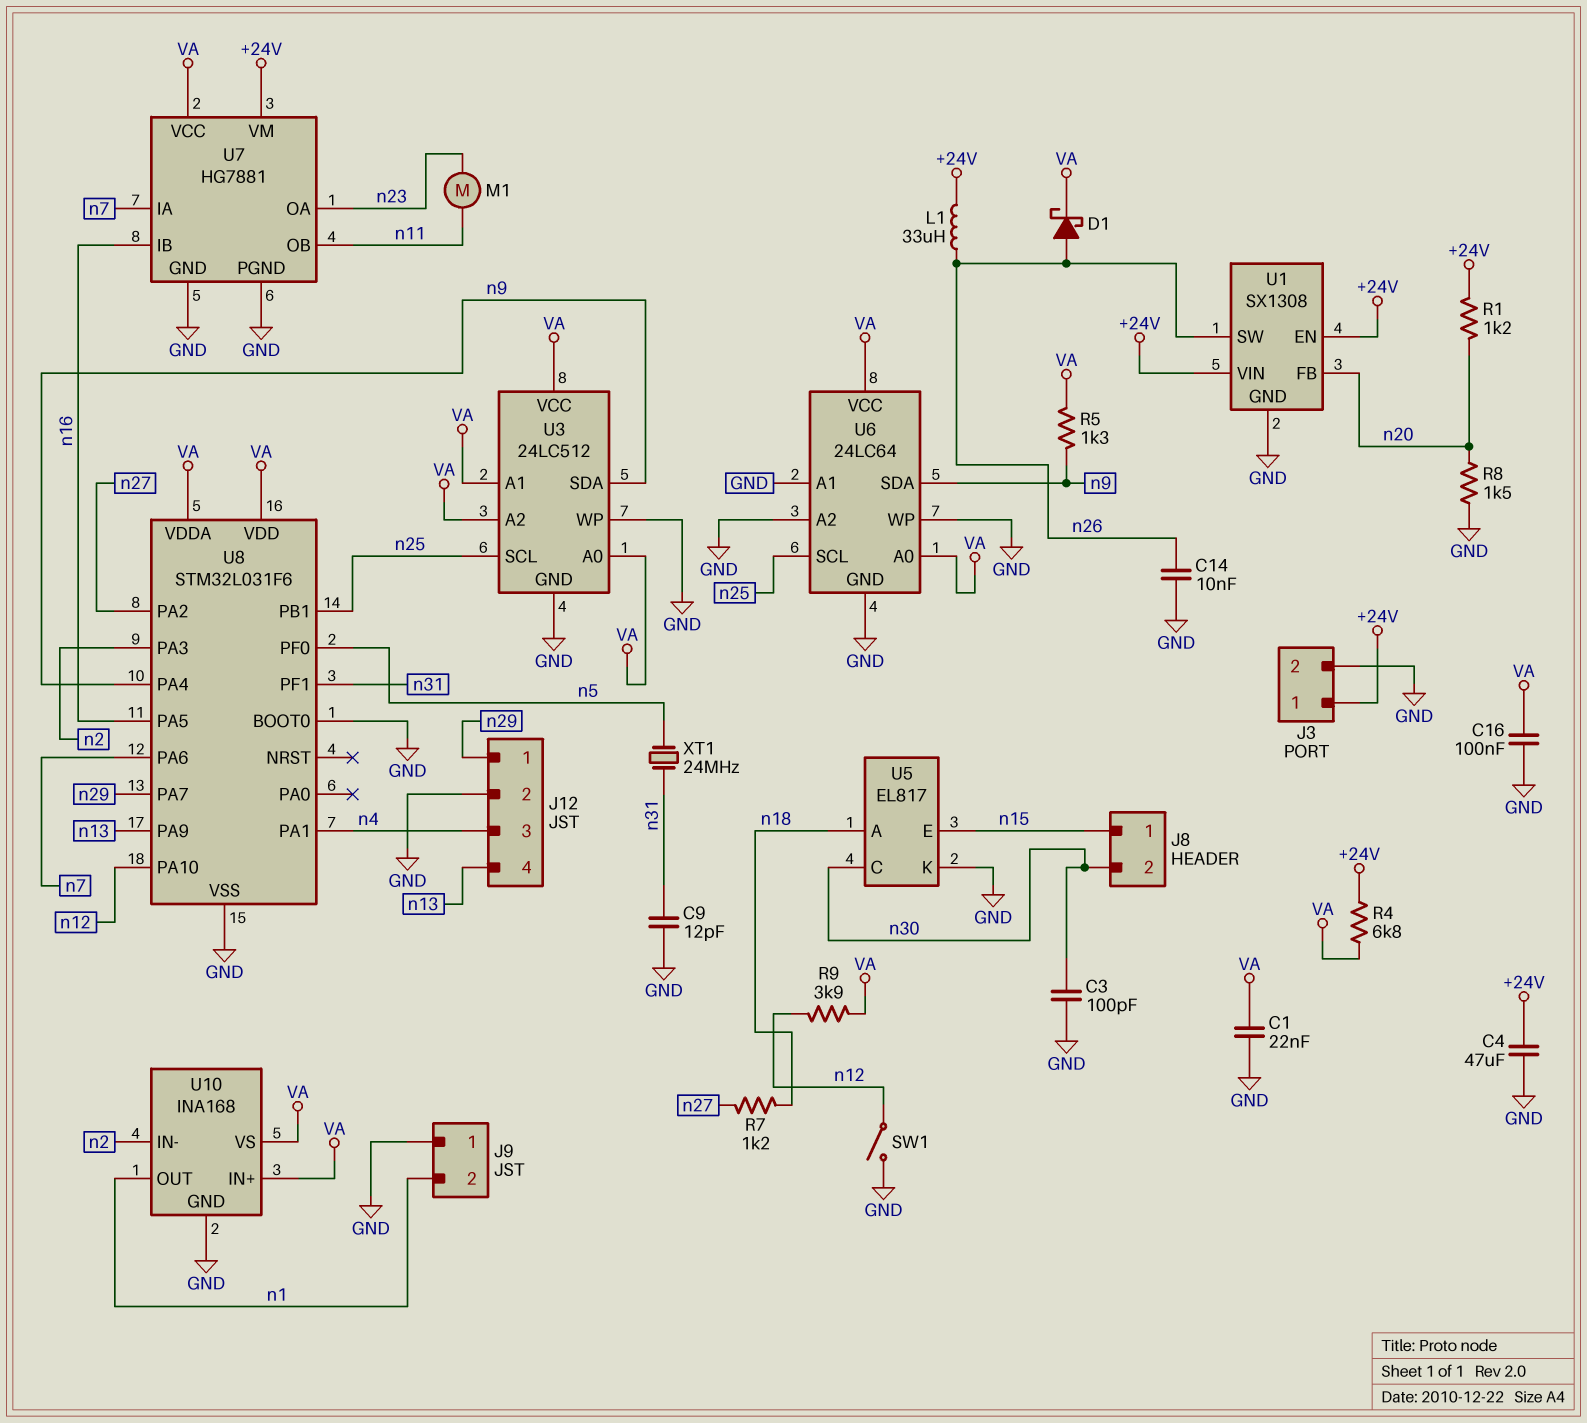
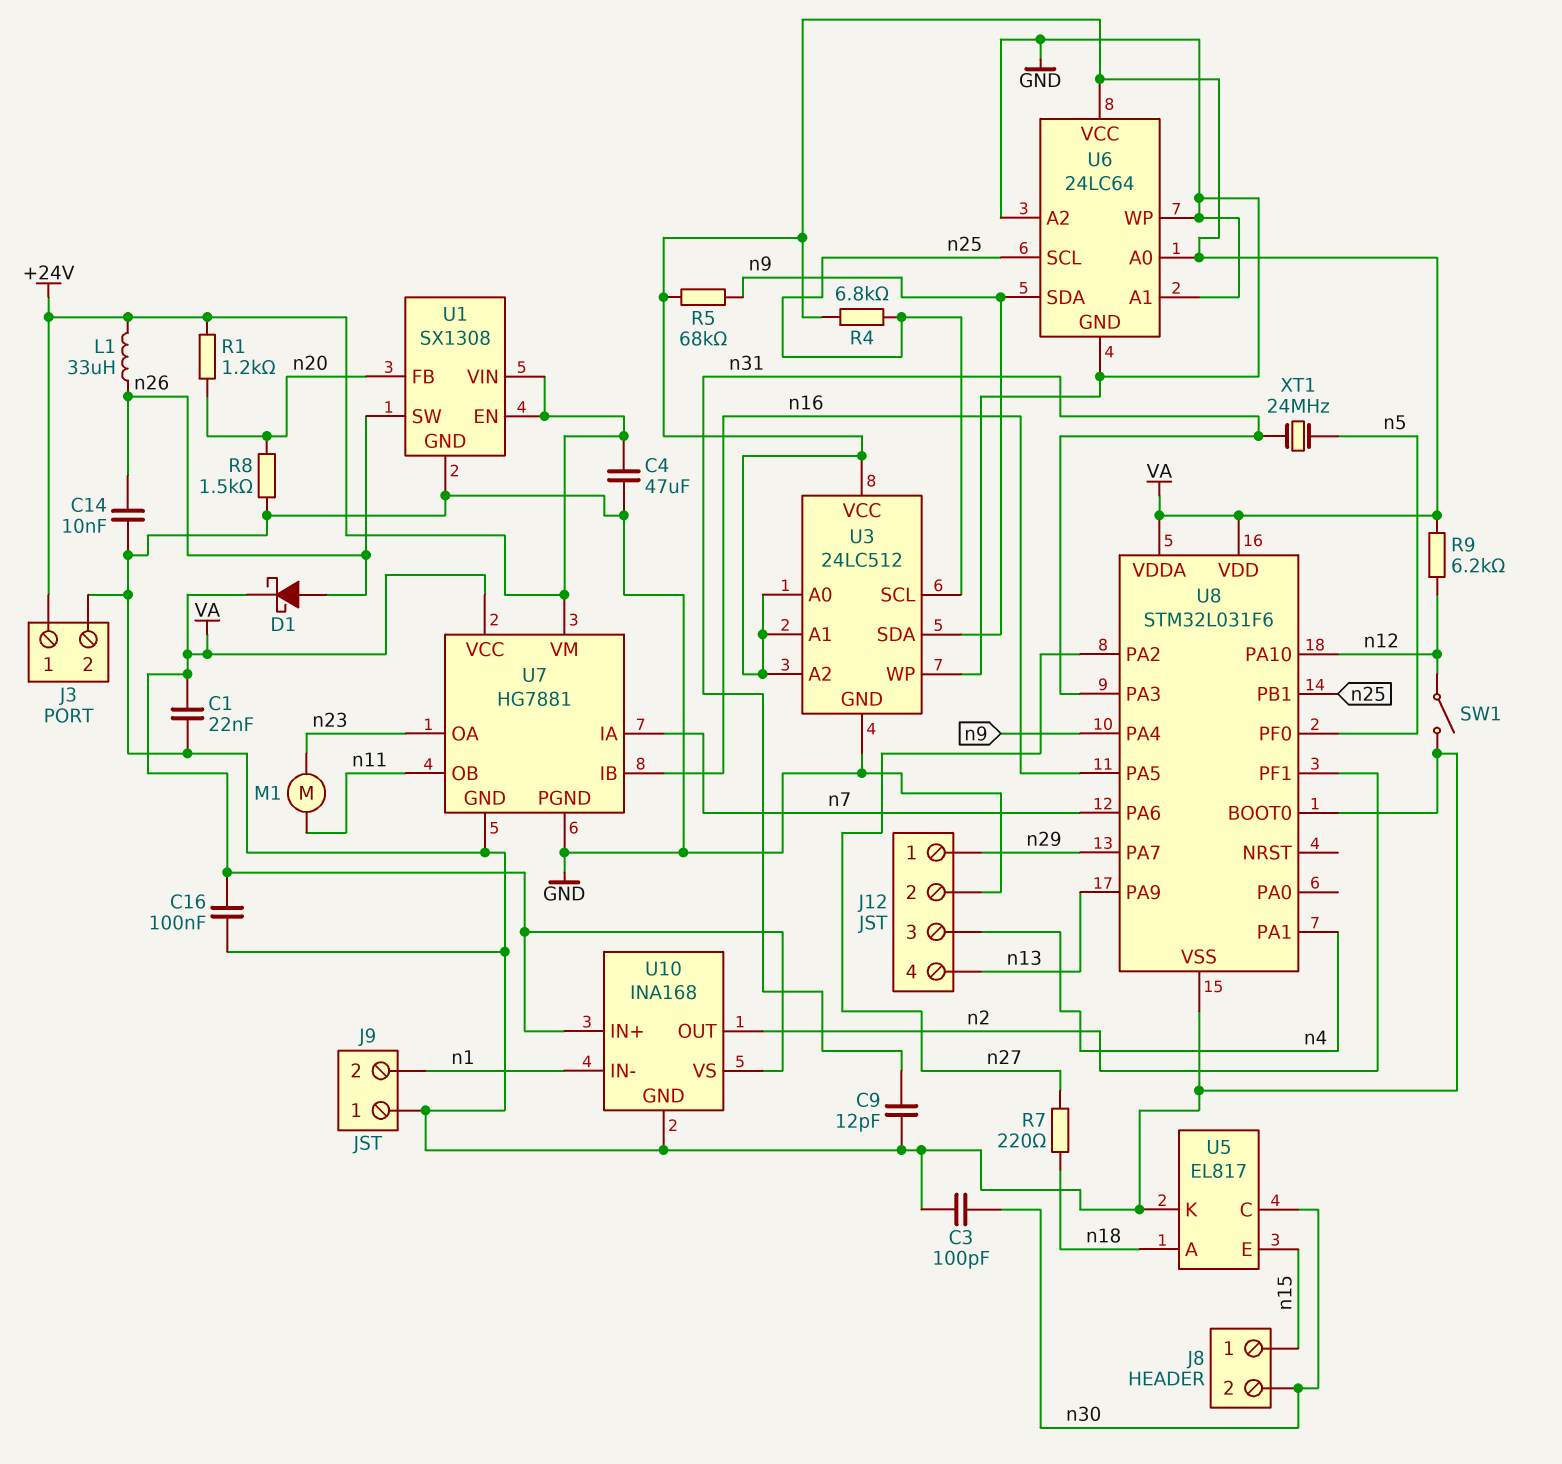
R4: 6.8k (+24V, VA) -> 6.8k (VA, n25)
R5: 1.3k (VA, n9) -> 68k (VA, n9)
R7: 1.2k (n18, n27) -> 220 (n18, n27)
R9: 3.9k (VA, n12) -> 6.2k (VA, n12)
U8 pin PA3: n2 -> n31
U8 pin PF1: n31 -> n2
U10 pin IN-: n2 -> n1
U10 pin OUT: n1 -> n2

